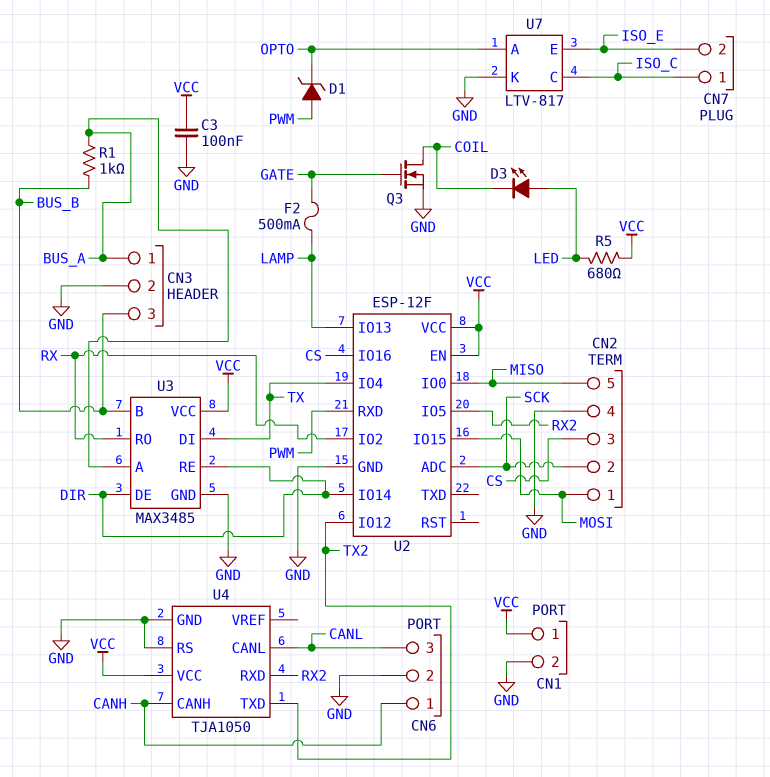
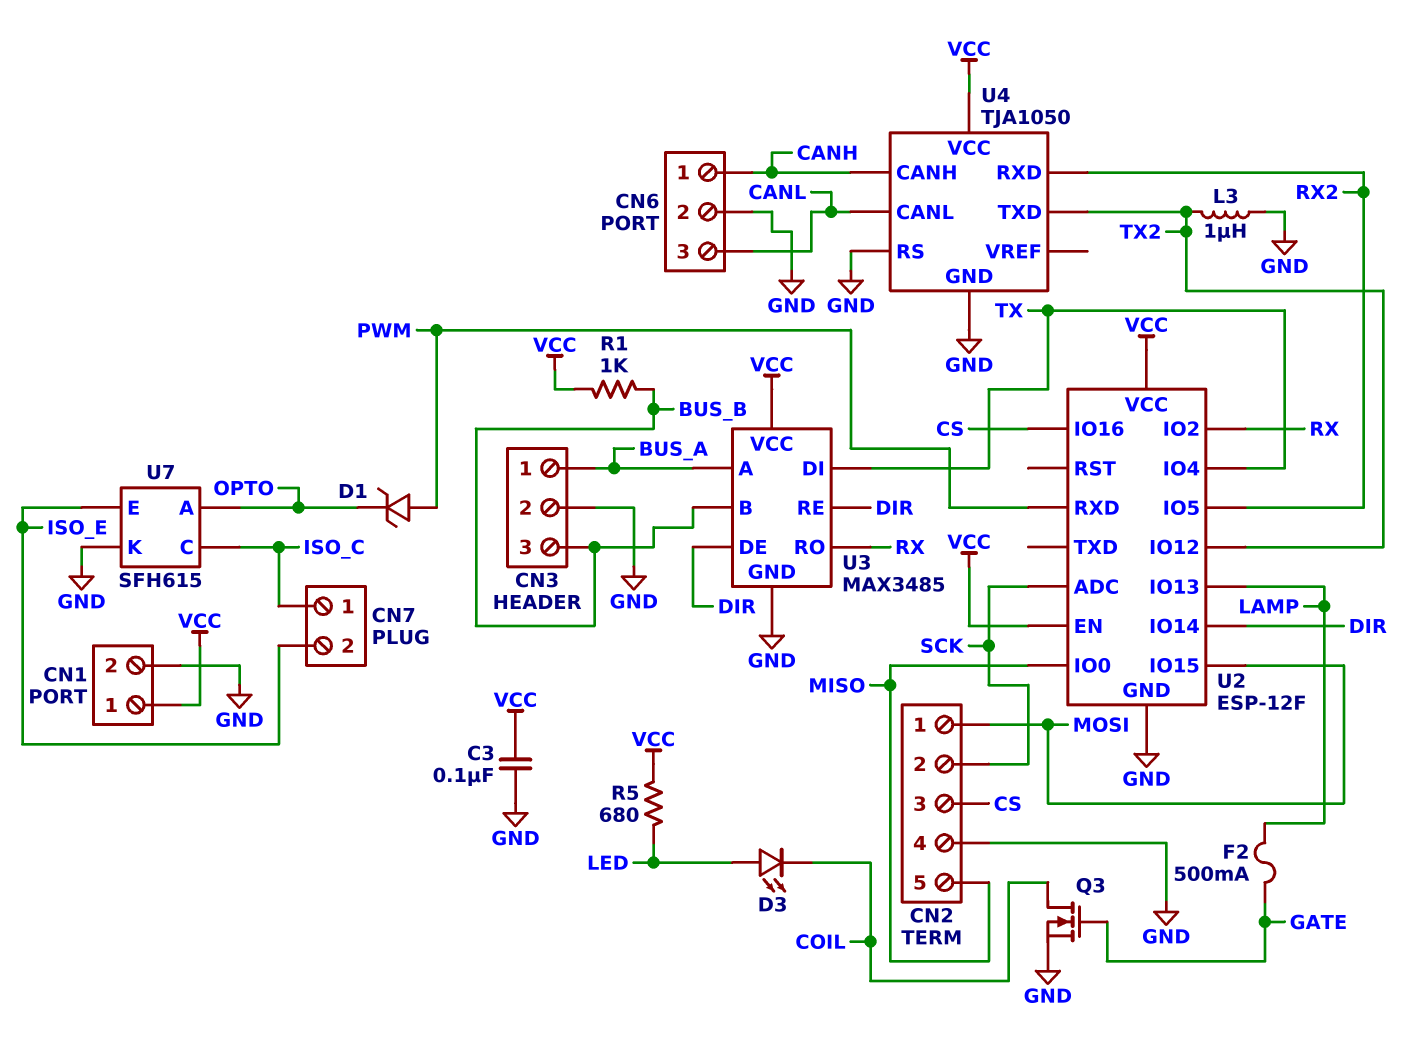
L3: none -> 1uH (GND, TX2)
R1: 1k (BUS_A, BUS_B) -> 1k (BUS_B, VCC)
U7: LTV-817 -> SFH615

